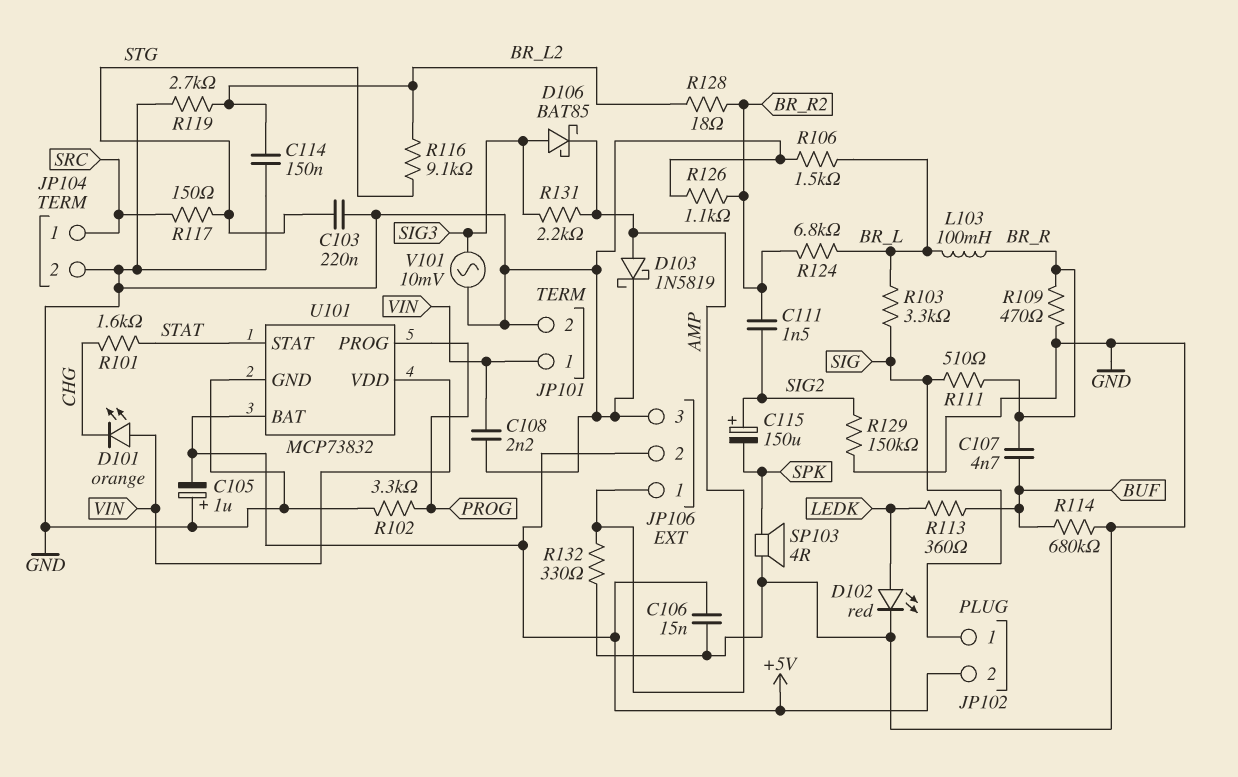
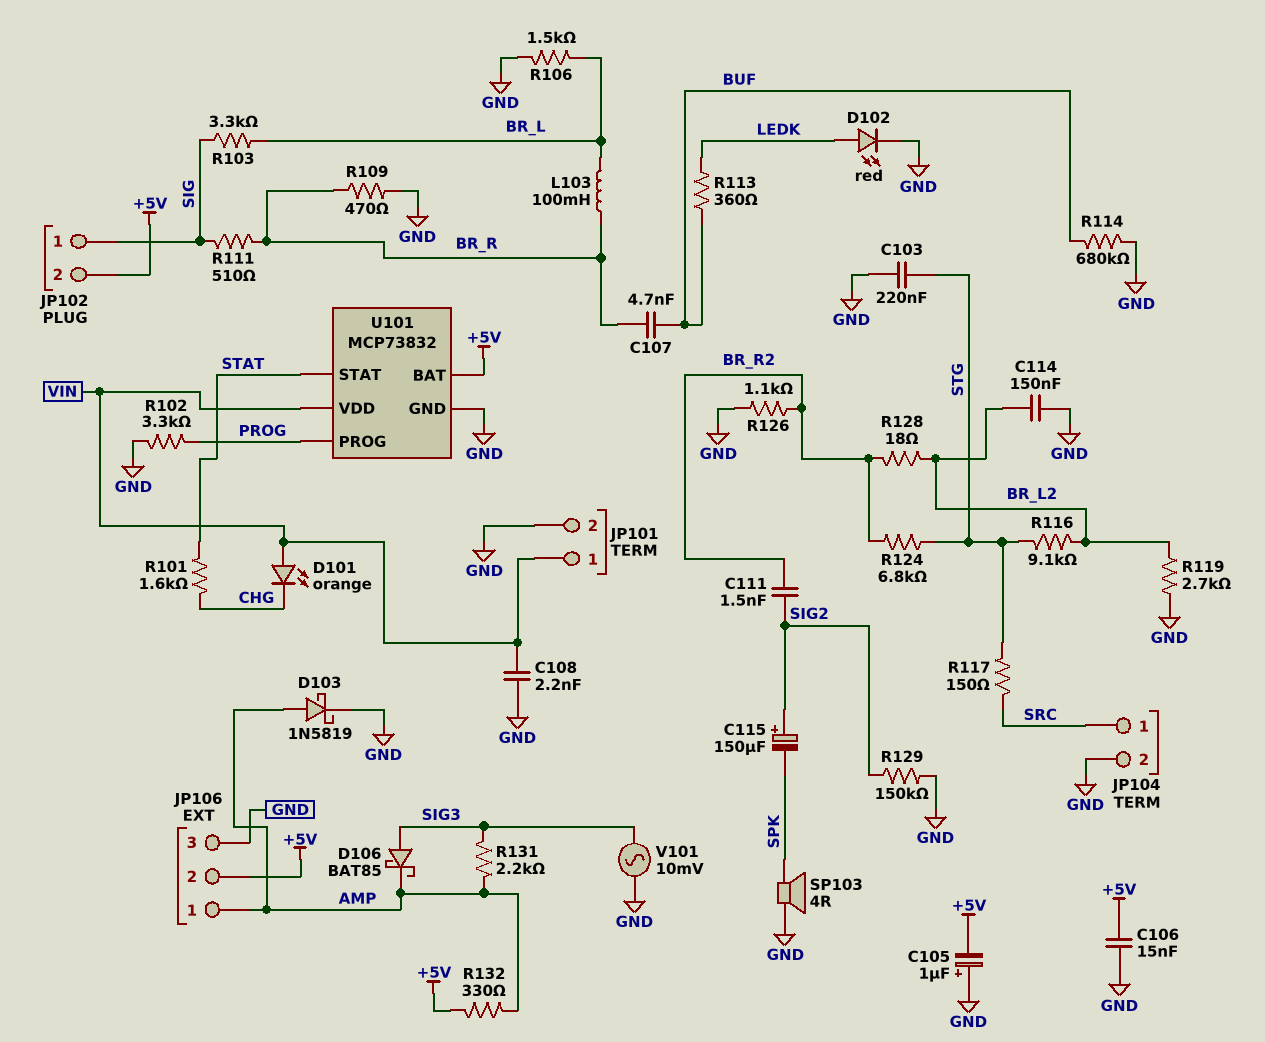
R124: 6.8k (BR_L, BR_R2) -> 6.8k (BR_R2, STG)
R132: 330 (AMP, GND) -> 330 (+5V, AMP)

